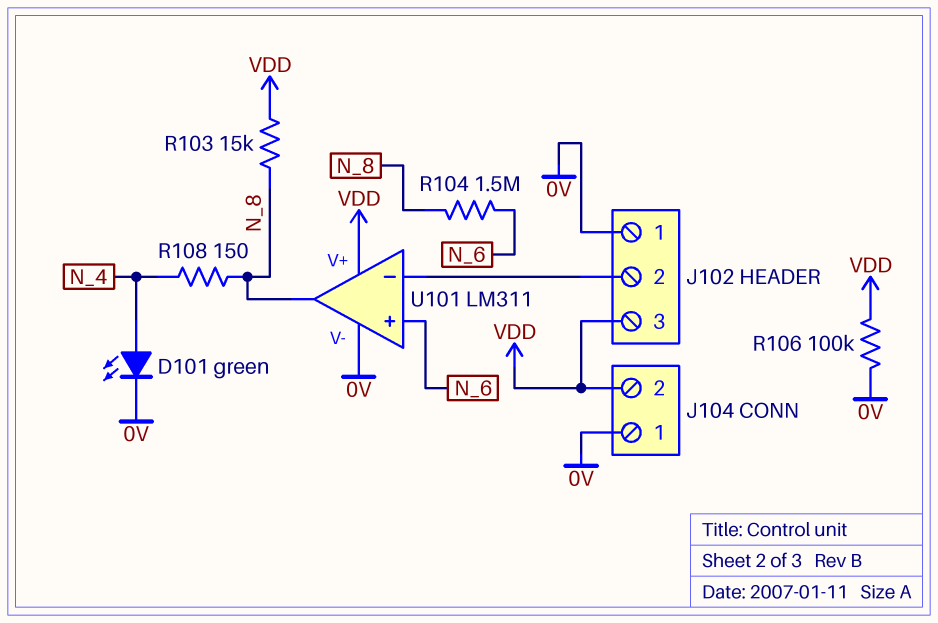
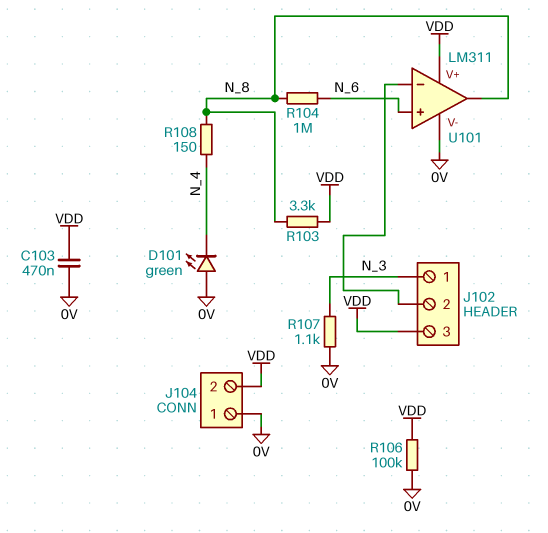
C103: none -> 470nF (0V, VDD)
D101: LED green (A N_4, K 0V) -> LED green (A 0V, K N_4)
J102 pin 1: 0V -> N_3
R103: 15k (N_8, VDD) -> 3.3k (N_8, VDD)
R104: 1.5M (N_6, N_8) -> 1M (N_6, N_8)
R107: none -> 1.1k (0V, N_3)

